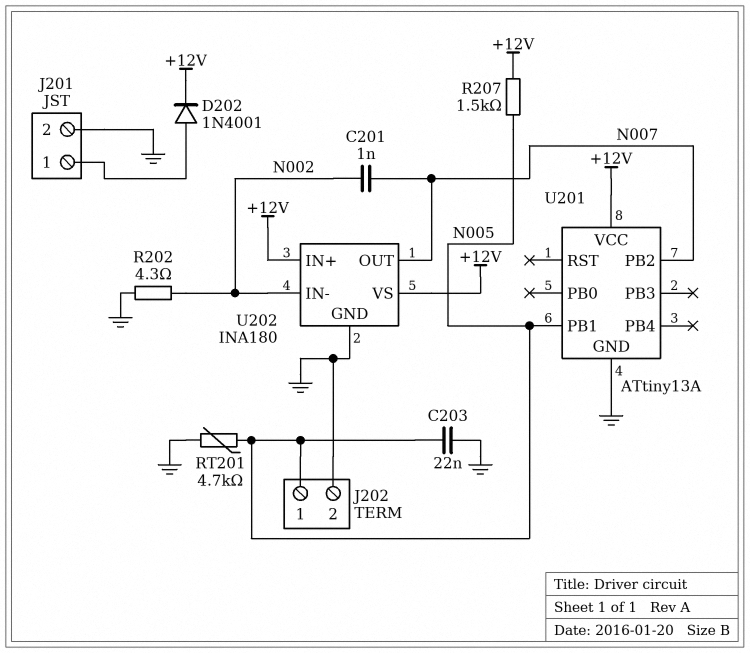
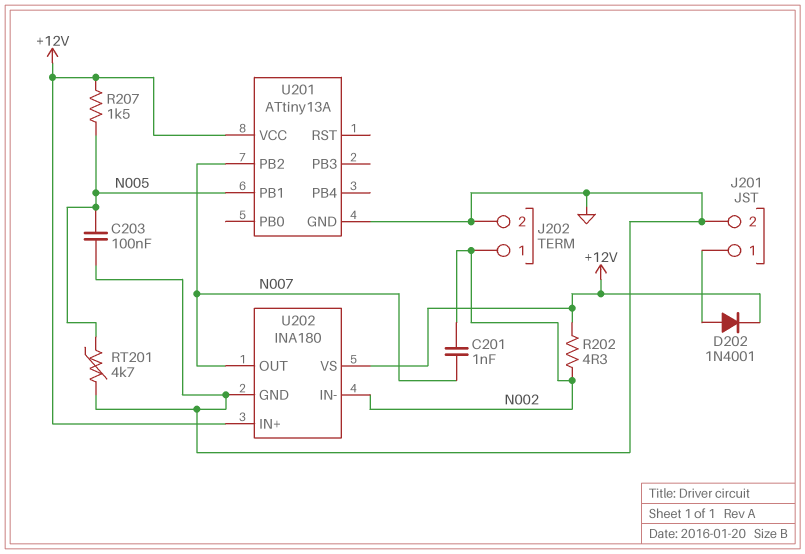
C203: 22nF (GND, N005) -> 100nF (GND, N005)
J202 pin 1: N005 -> N002
R202: 4.3 (GND, N002) -> 4.3 (+12V, N002)

